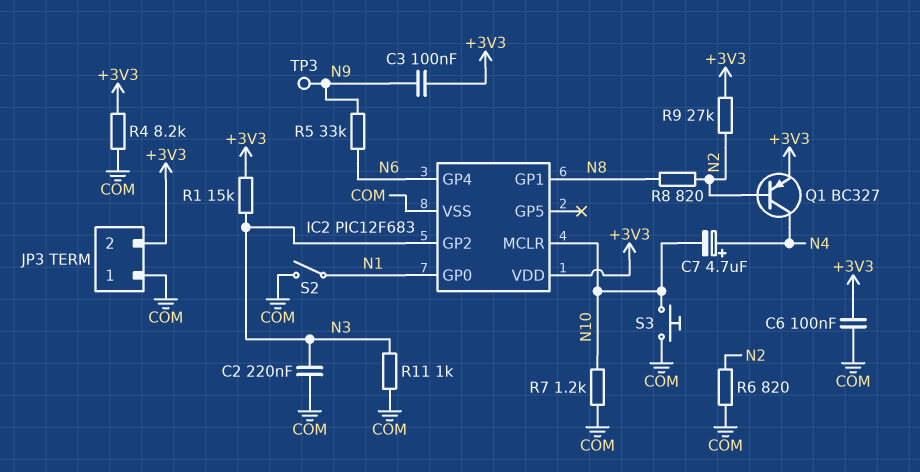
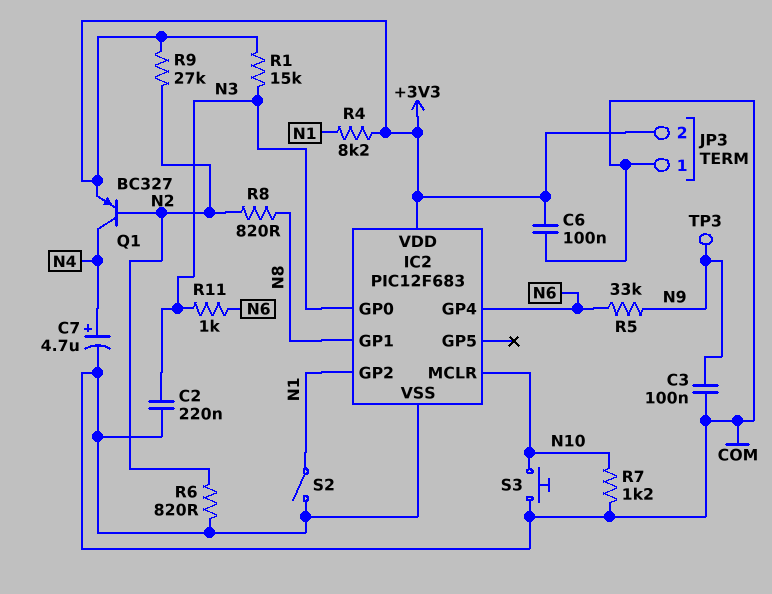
C3: 100nF (+3V3, N9) -> 100nF (COM, N9)
C7: 4.7uF (plus N4, minus N10) -> 4.7uF (plus N4, minus COM)
IC2 pin GP0: N1 -> N3
IC2 pin GP2: N3 -> N1
R4: 8.2k (+3V3, COM) -> 8.2k (+3V3, N1)
R11: 1k (COM, N3) -> 1k (N3, N6)

